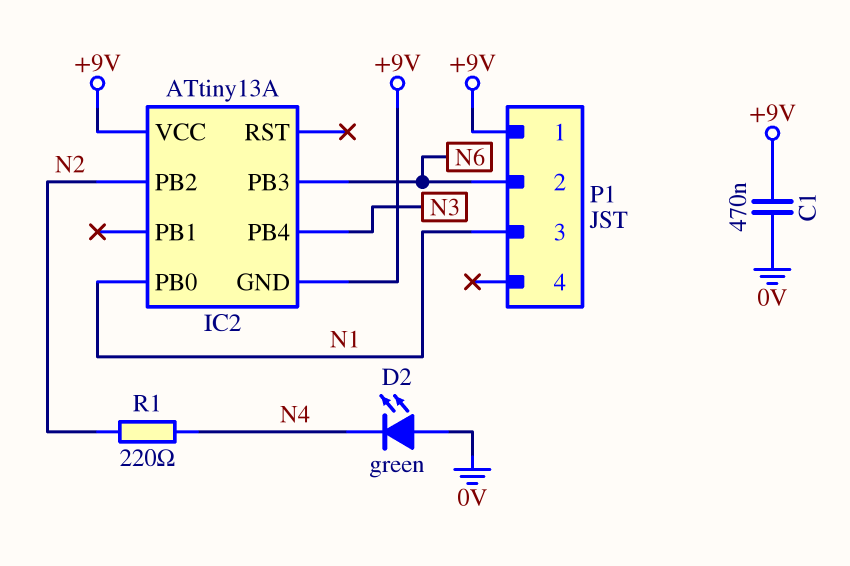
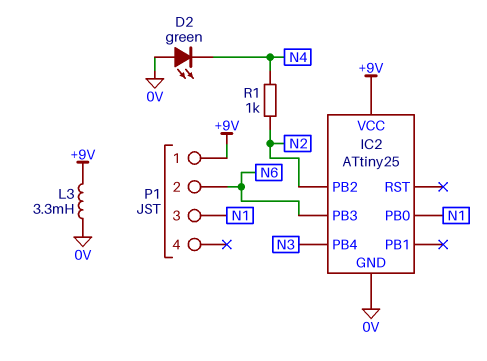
C1: 470nF (+9V, 0V) -> none
IC2: ATtiny13A -> ATtiny25
IC2 pin GND: +9V -> 0V
L3: none -> 3.3mH (+9V, 0V)
R1: 220 (N2, N4) -> 1k (N2, N4)

